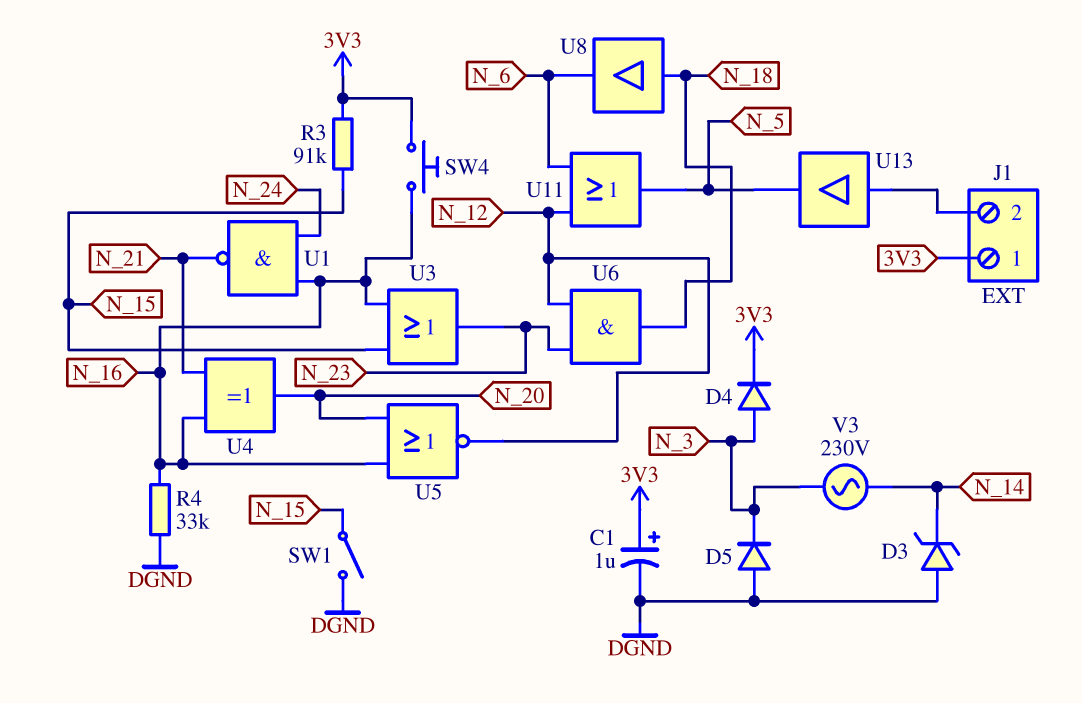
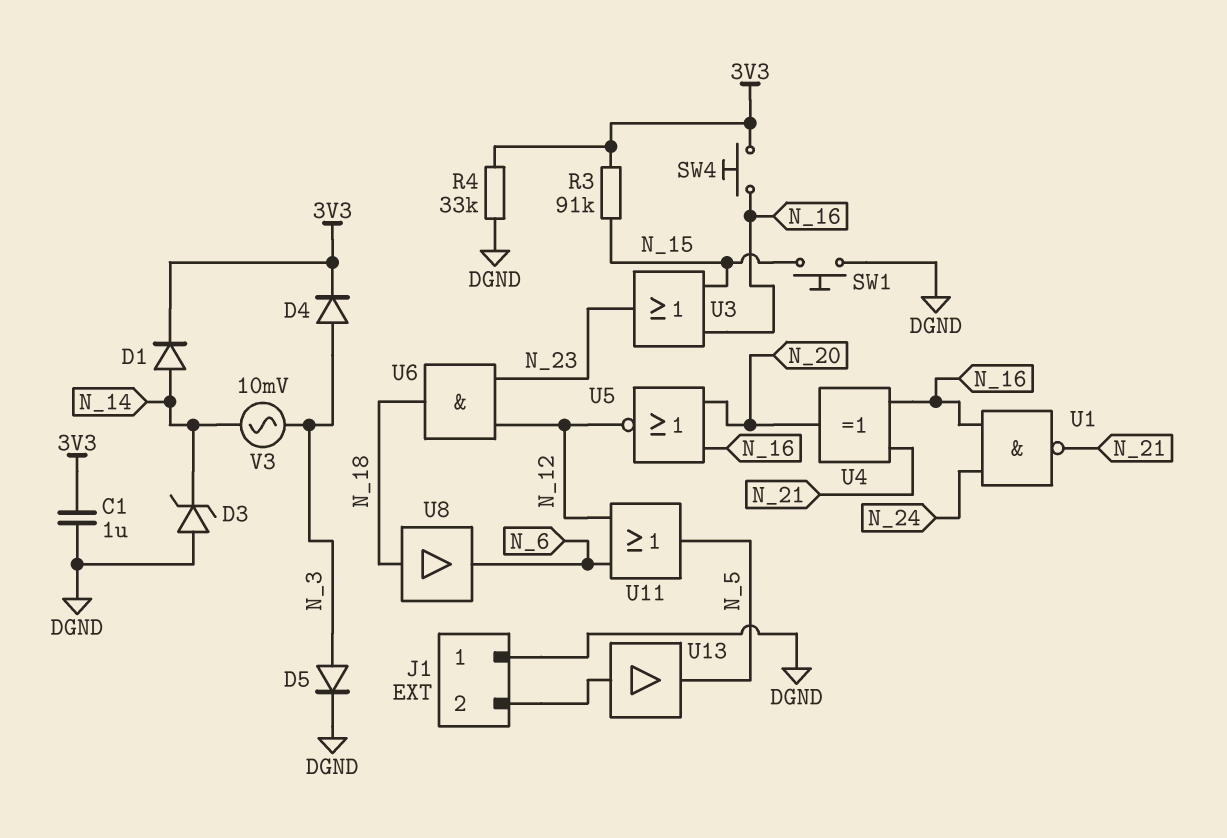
C1: 1uF (plus 3V3, minus DGND) -> 1uF (3V3, DGND)
D1: none -> diode (A N_14, K 3V3)
D5: diode (A DGND, K N_3) -> diode (A N_3, K DGND)
J1 pin 1: 3V3 -> DGND
R4: 33k (DGND, N_16) -> 33k (3V3, DGND)
SW1: switch (DGND, N_15) -> button (DGND, N_15)
V3: AC 230V (N_3, N_14) -> AC 10mV (N_3, N_14)

